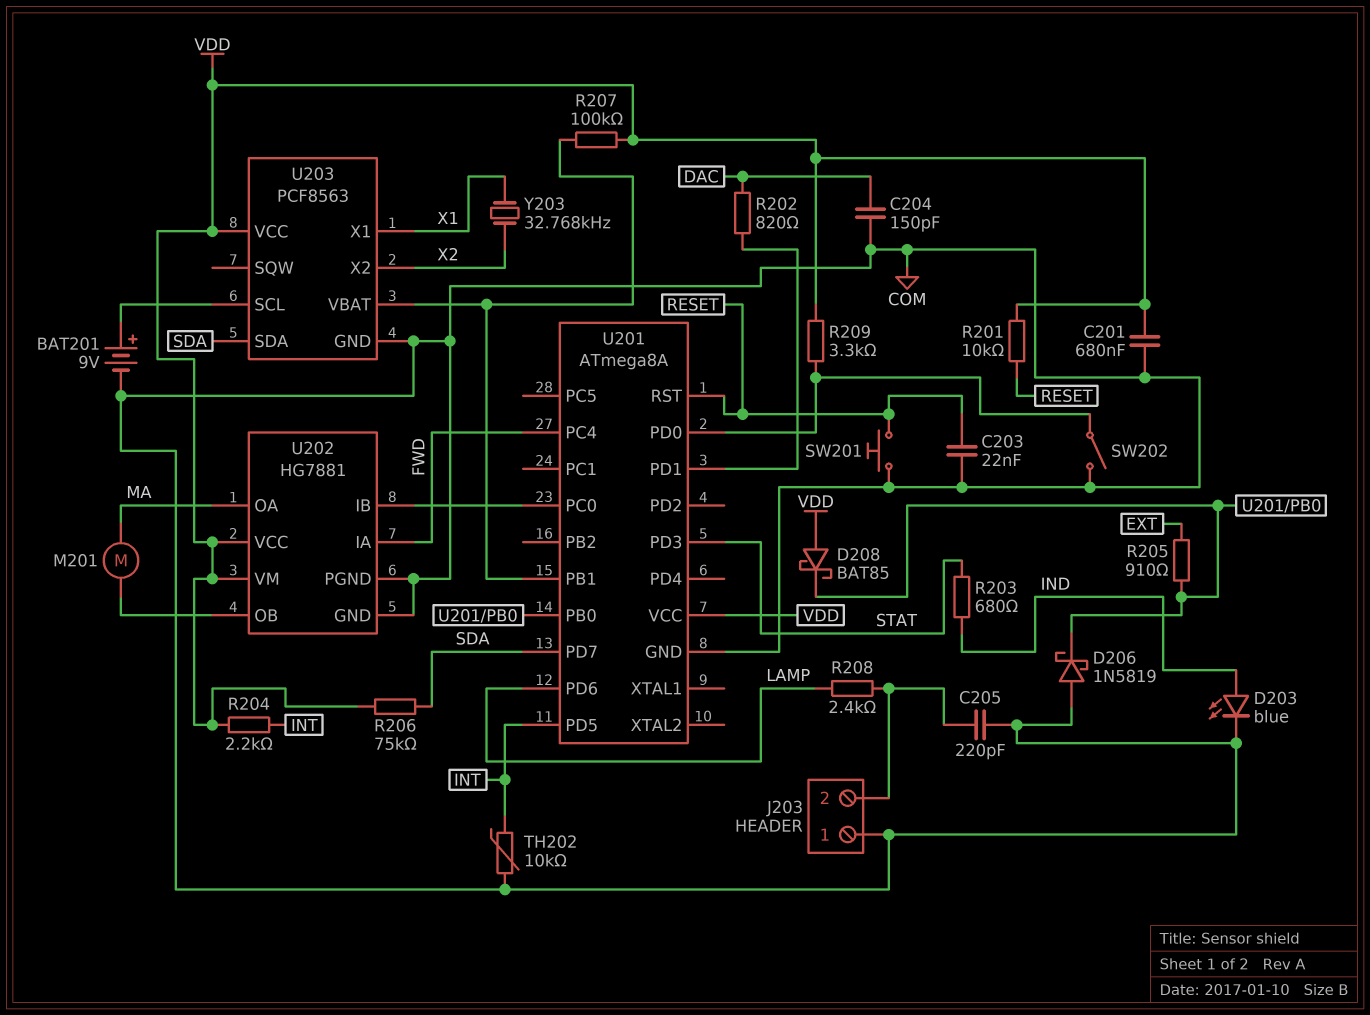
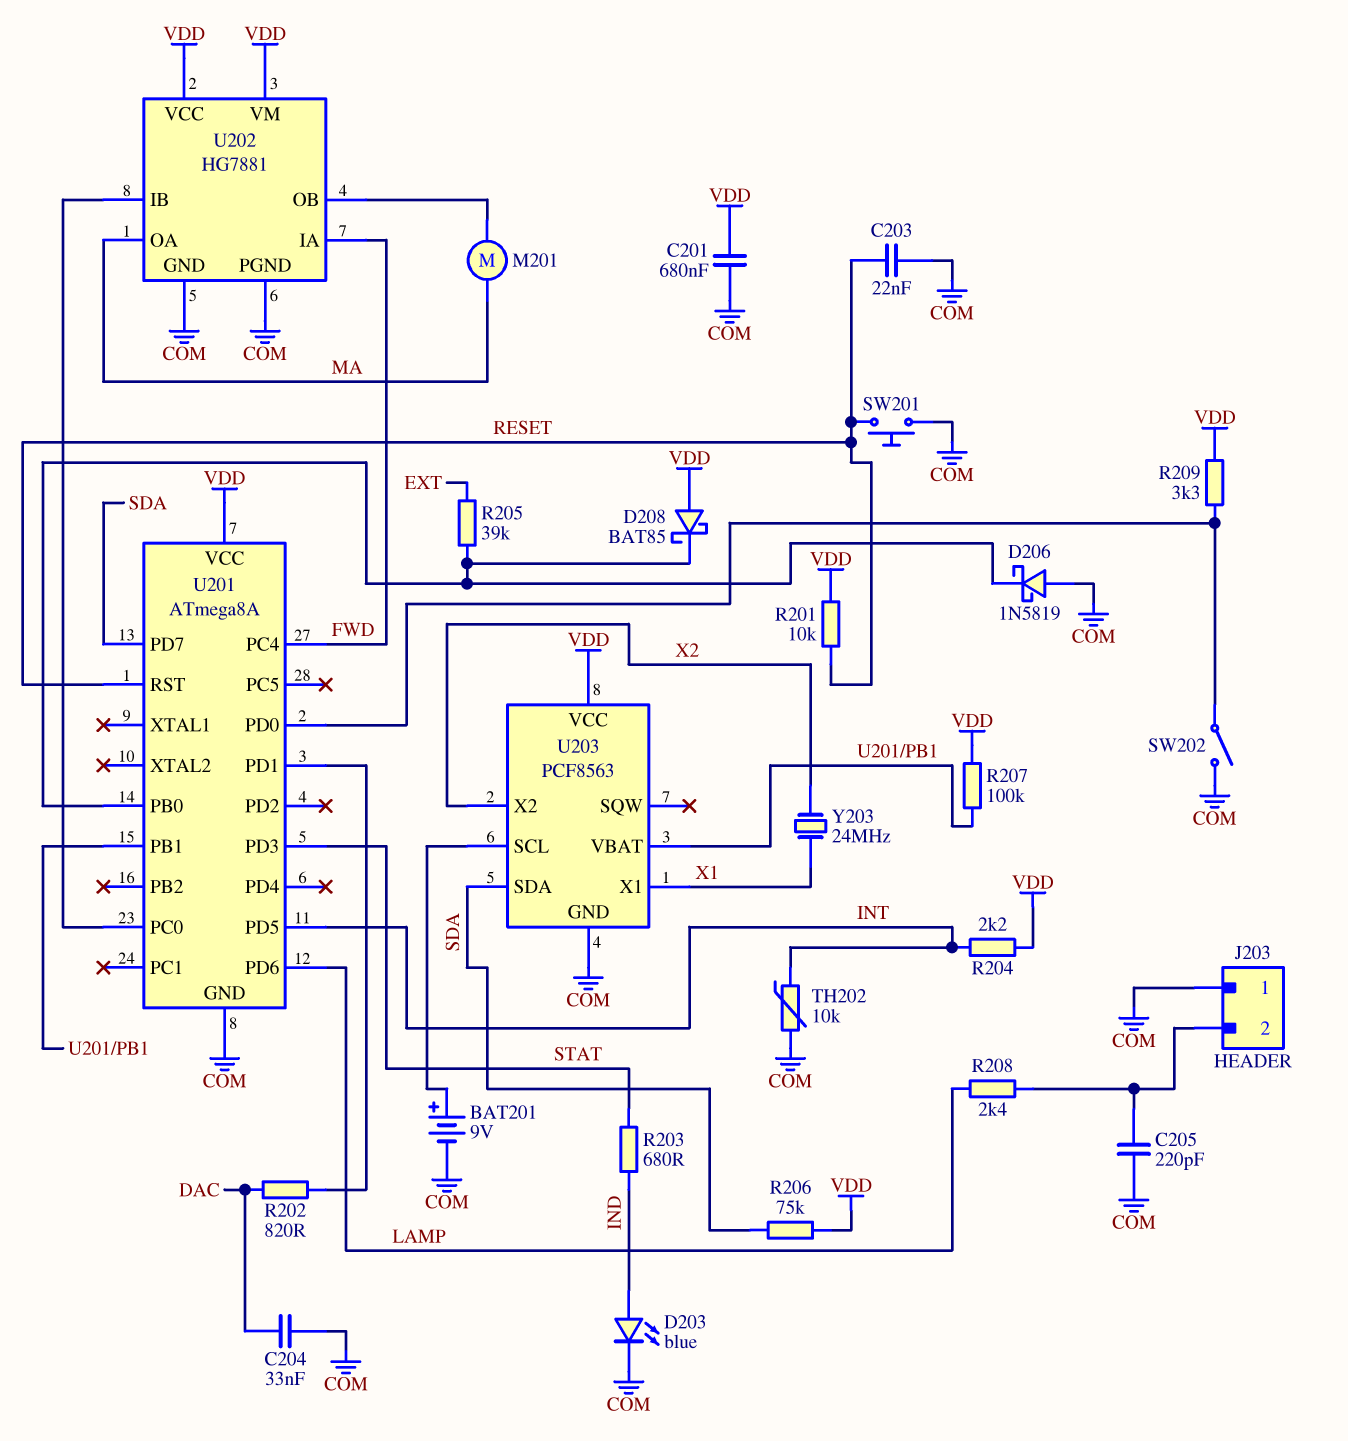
C204: 150pF (COM, DAC) -> 33nF (COM, DAC)
R205: 910 (EXT, U201/PB0) -> 39k (EXT, U201/PB0)
Y203: 32.768kHz (X1, X2) -> 24MHz (X1, X2)

